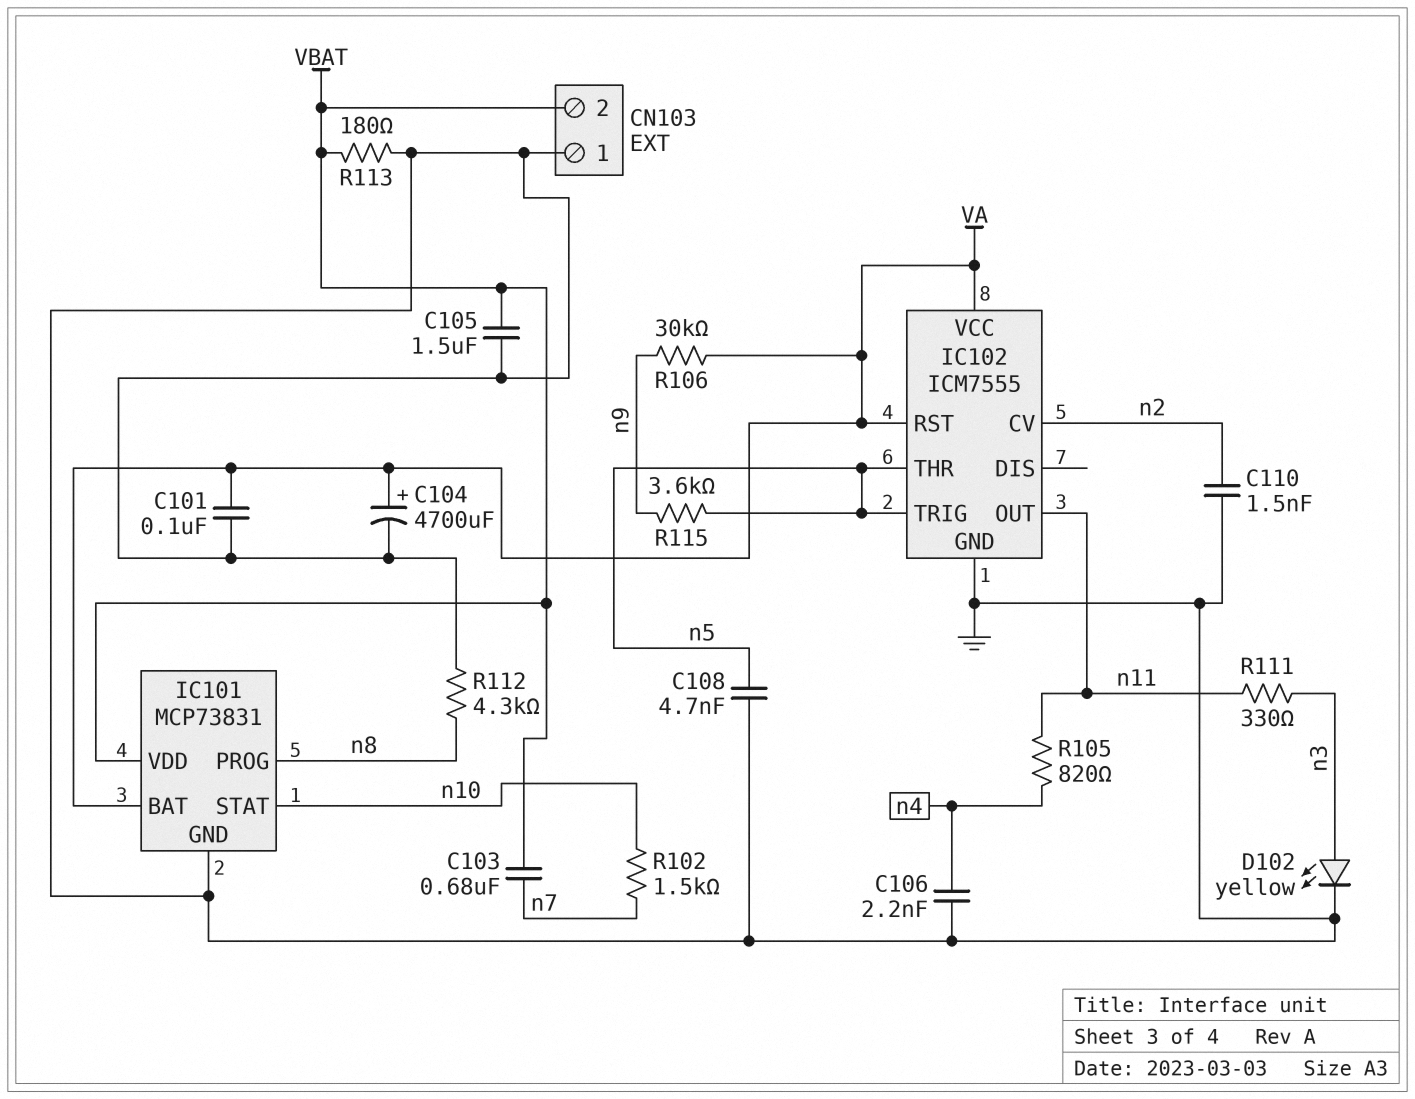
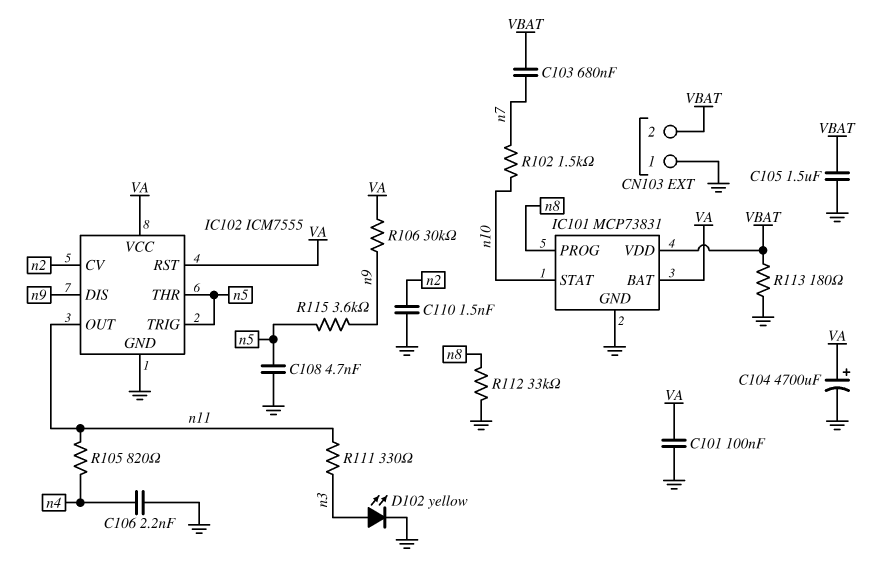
IC102 pin DIS: none -> n9
R112: 4.3k (GND, n8) -> 33k (GND, n8)

